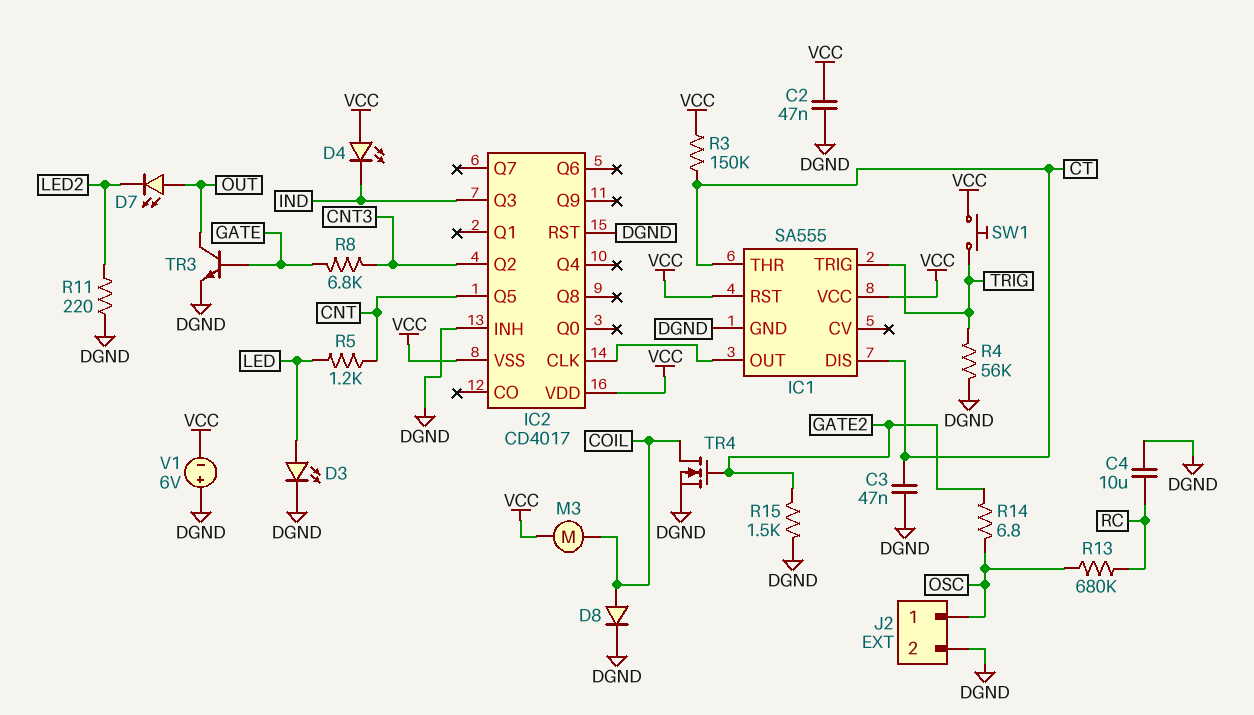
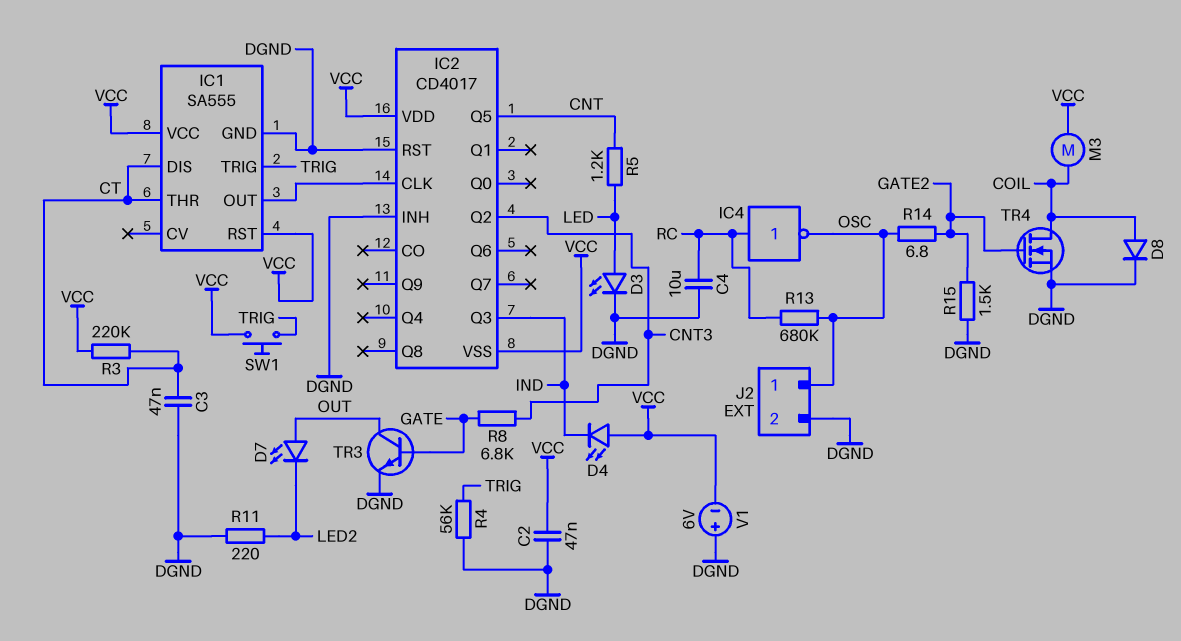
IC4: none -> NOT (in RC, out OSC)
R3: 150k (CT, VCC) -> 220k (CT, VCC)

